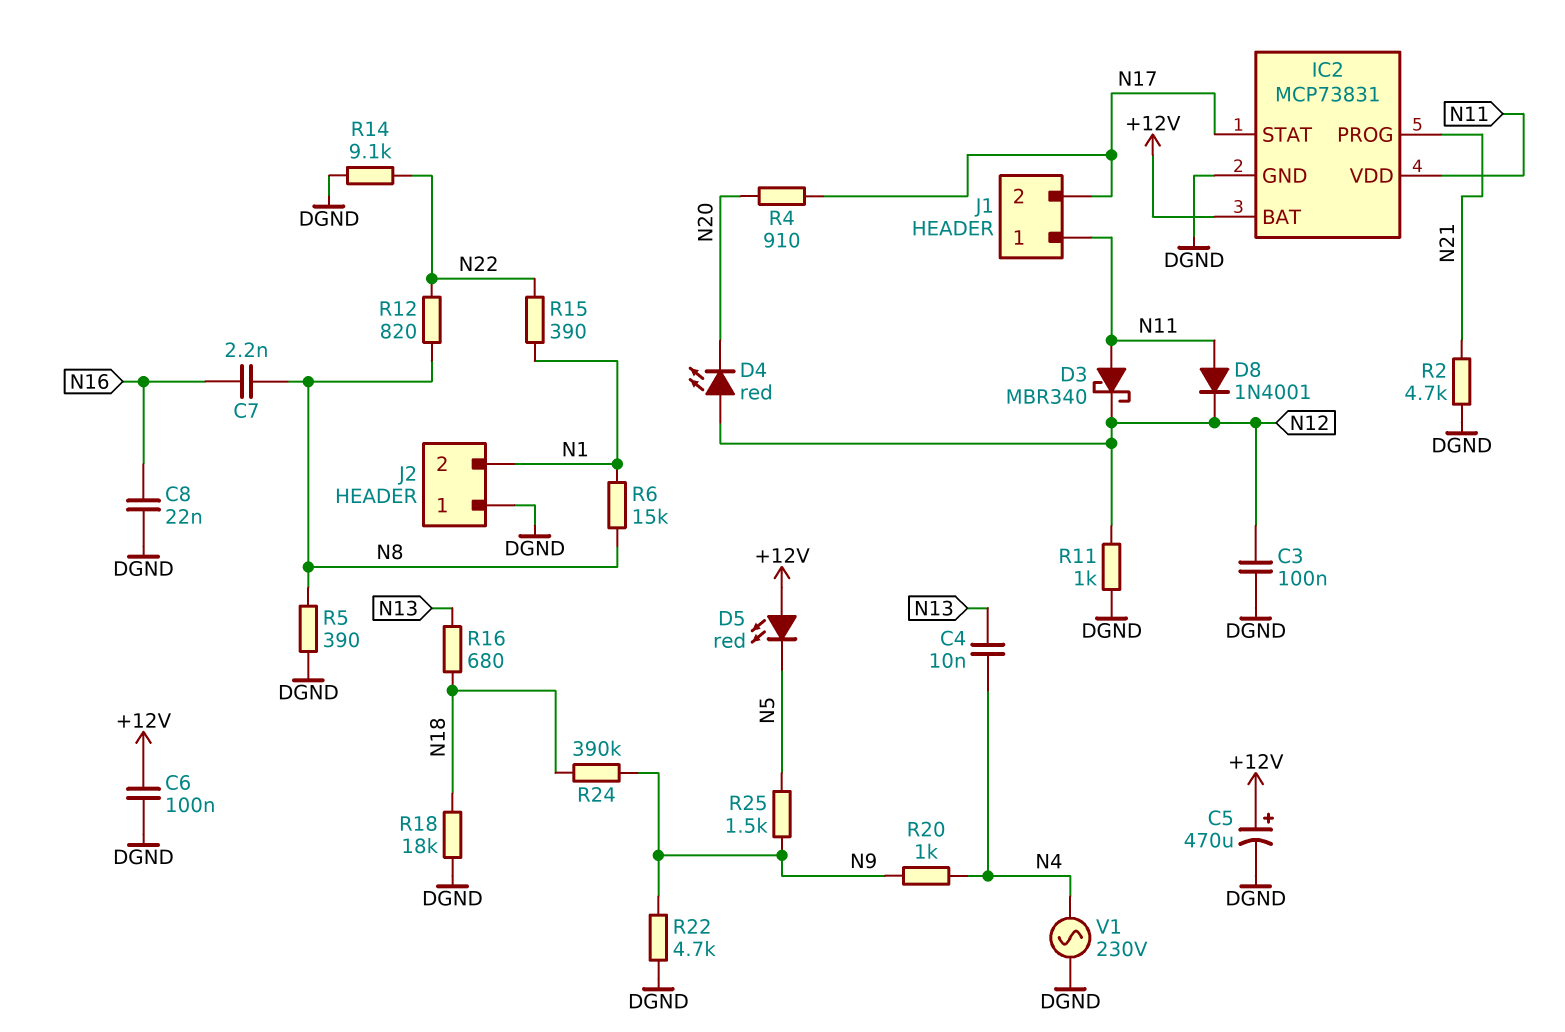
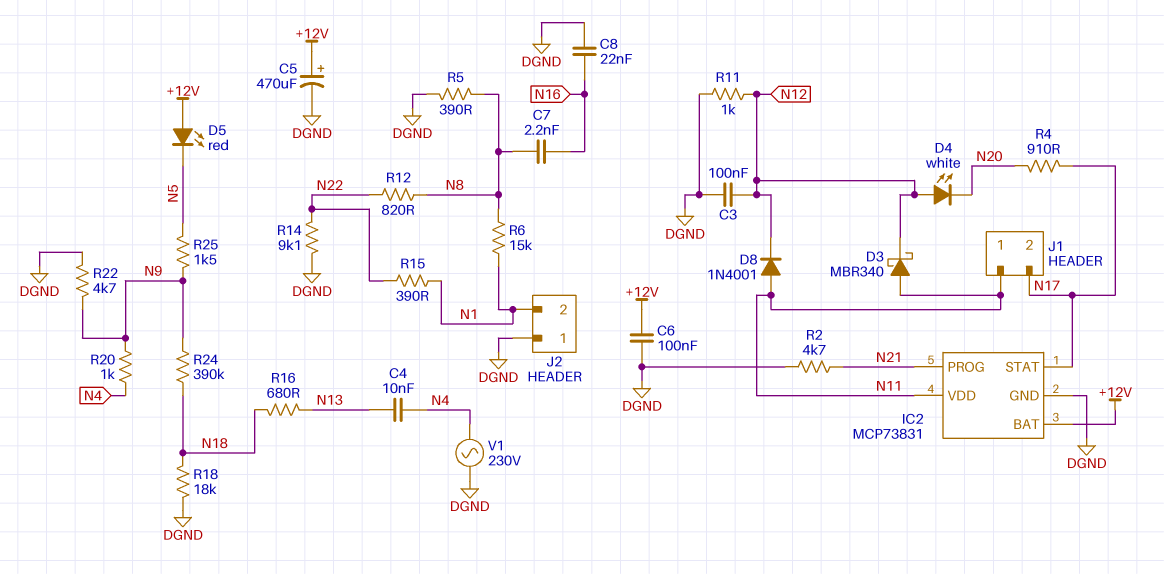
D4: LED red (A N12, K N20) -> LED white (A N12, K N20)

